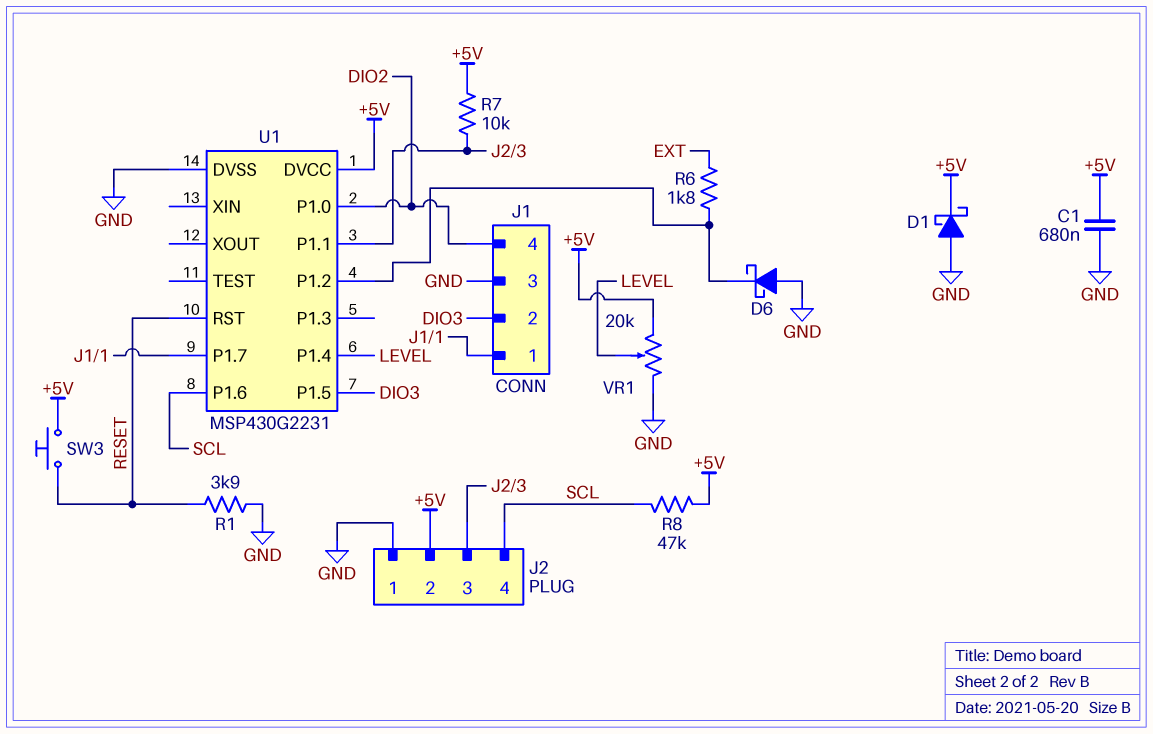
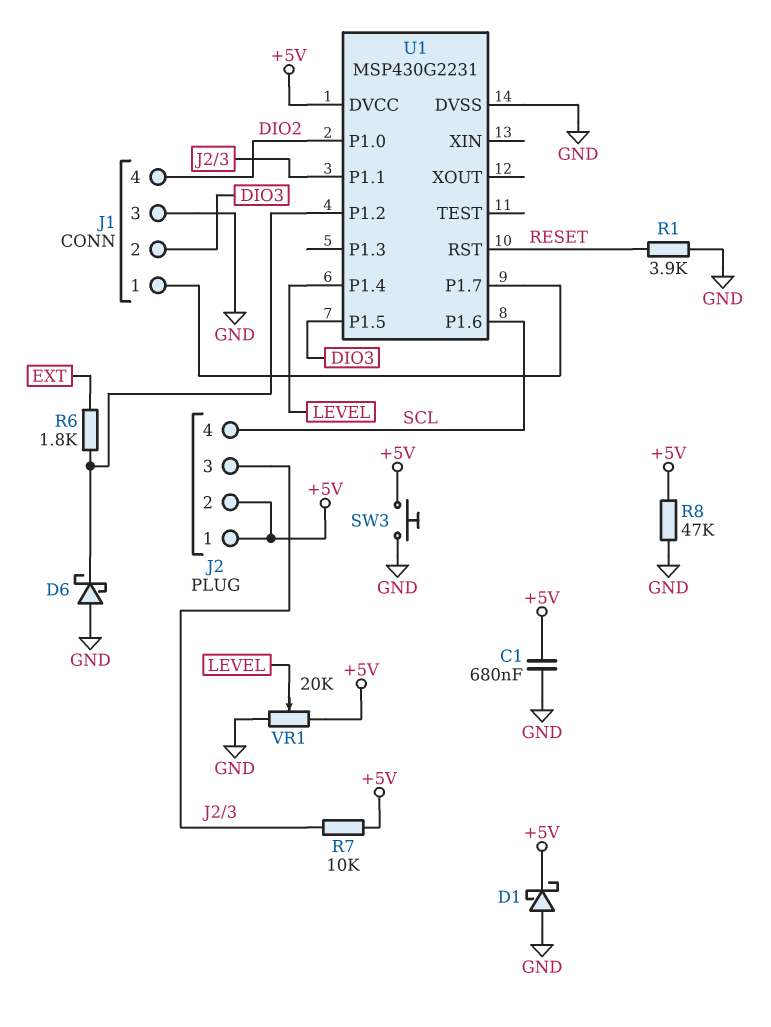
J2 pin 1: GND -> +5V
R8: 47k (+5V, SCL) -> 47k (+5V, GND)
SW3: button (+5V, RESET) -> button (+5V, GND)

